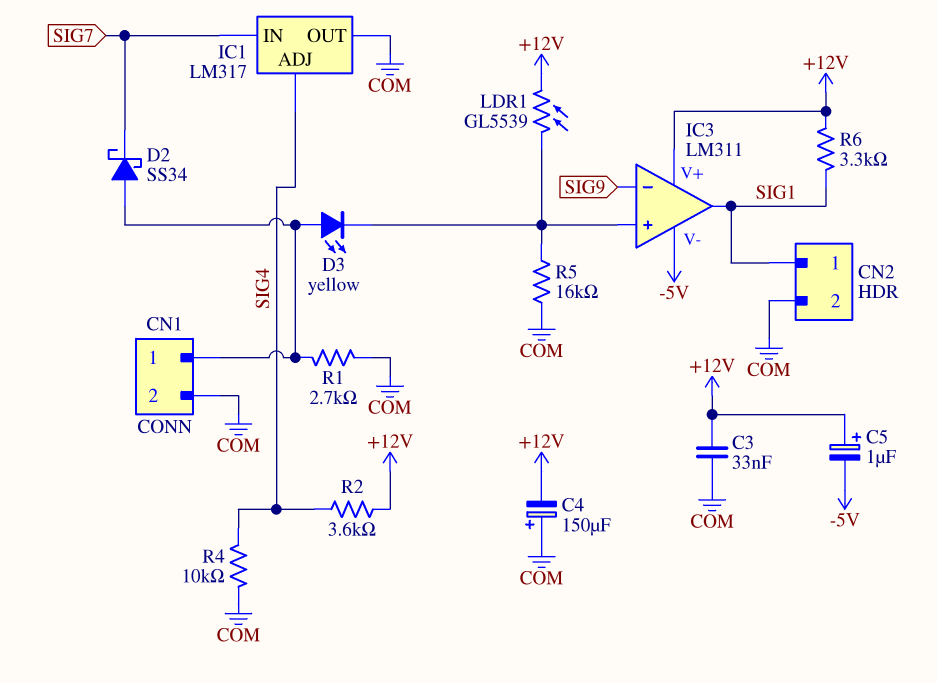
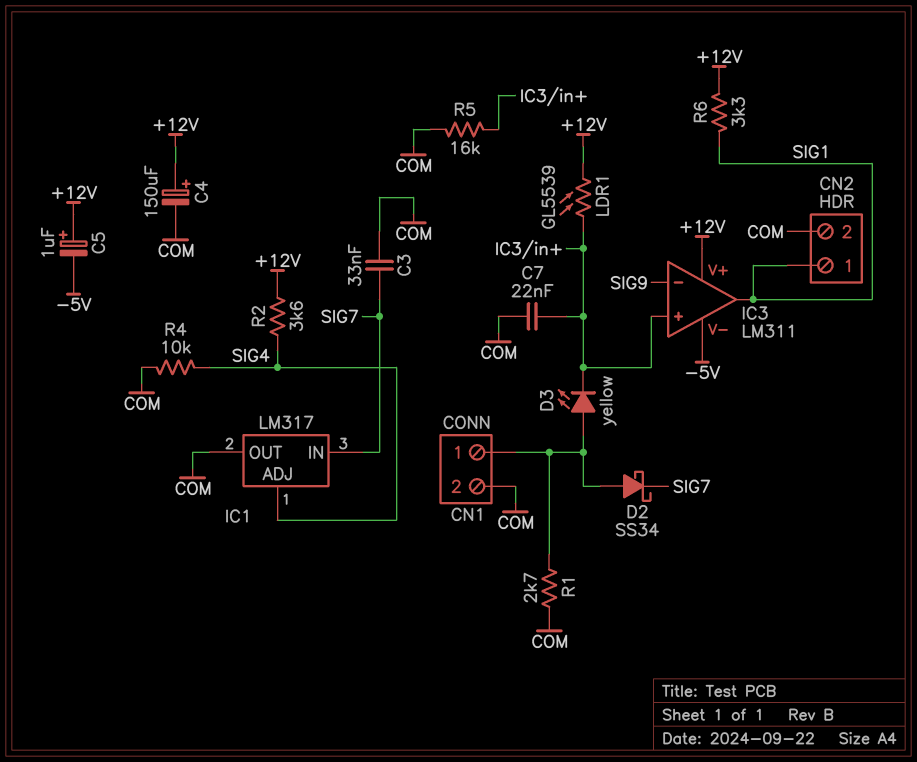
C3: 33nF (+12V, COM) -> 33nF (COM, SIG7)
C4: 150uF (plus COM, minus +12V) -> 150uF (plus +12V, minus COM)
C7: none -> 22nF (COM, IC3/in+)

